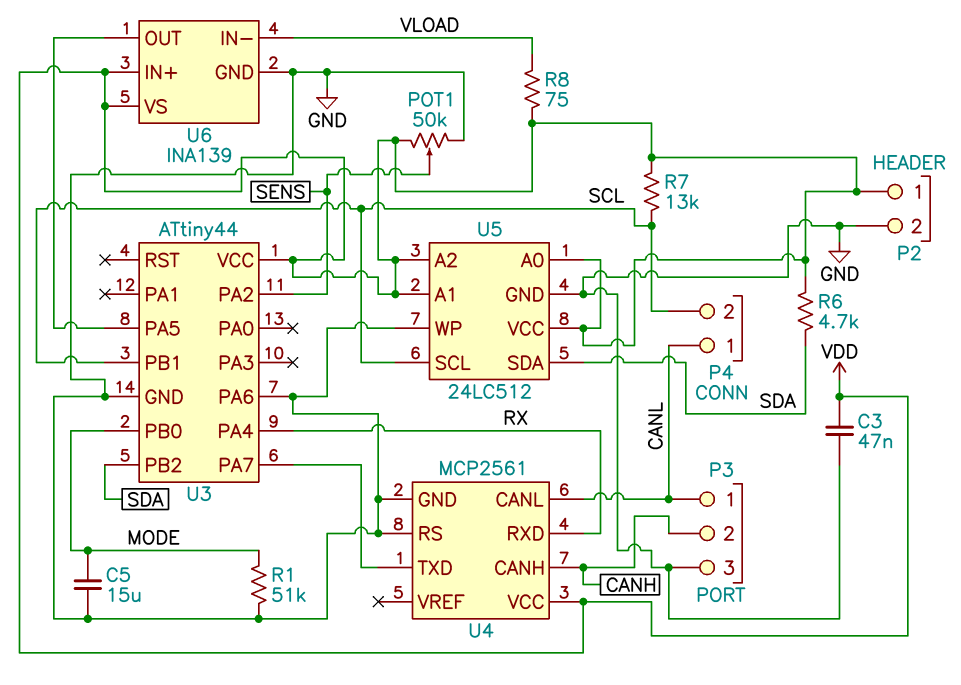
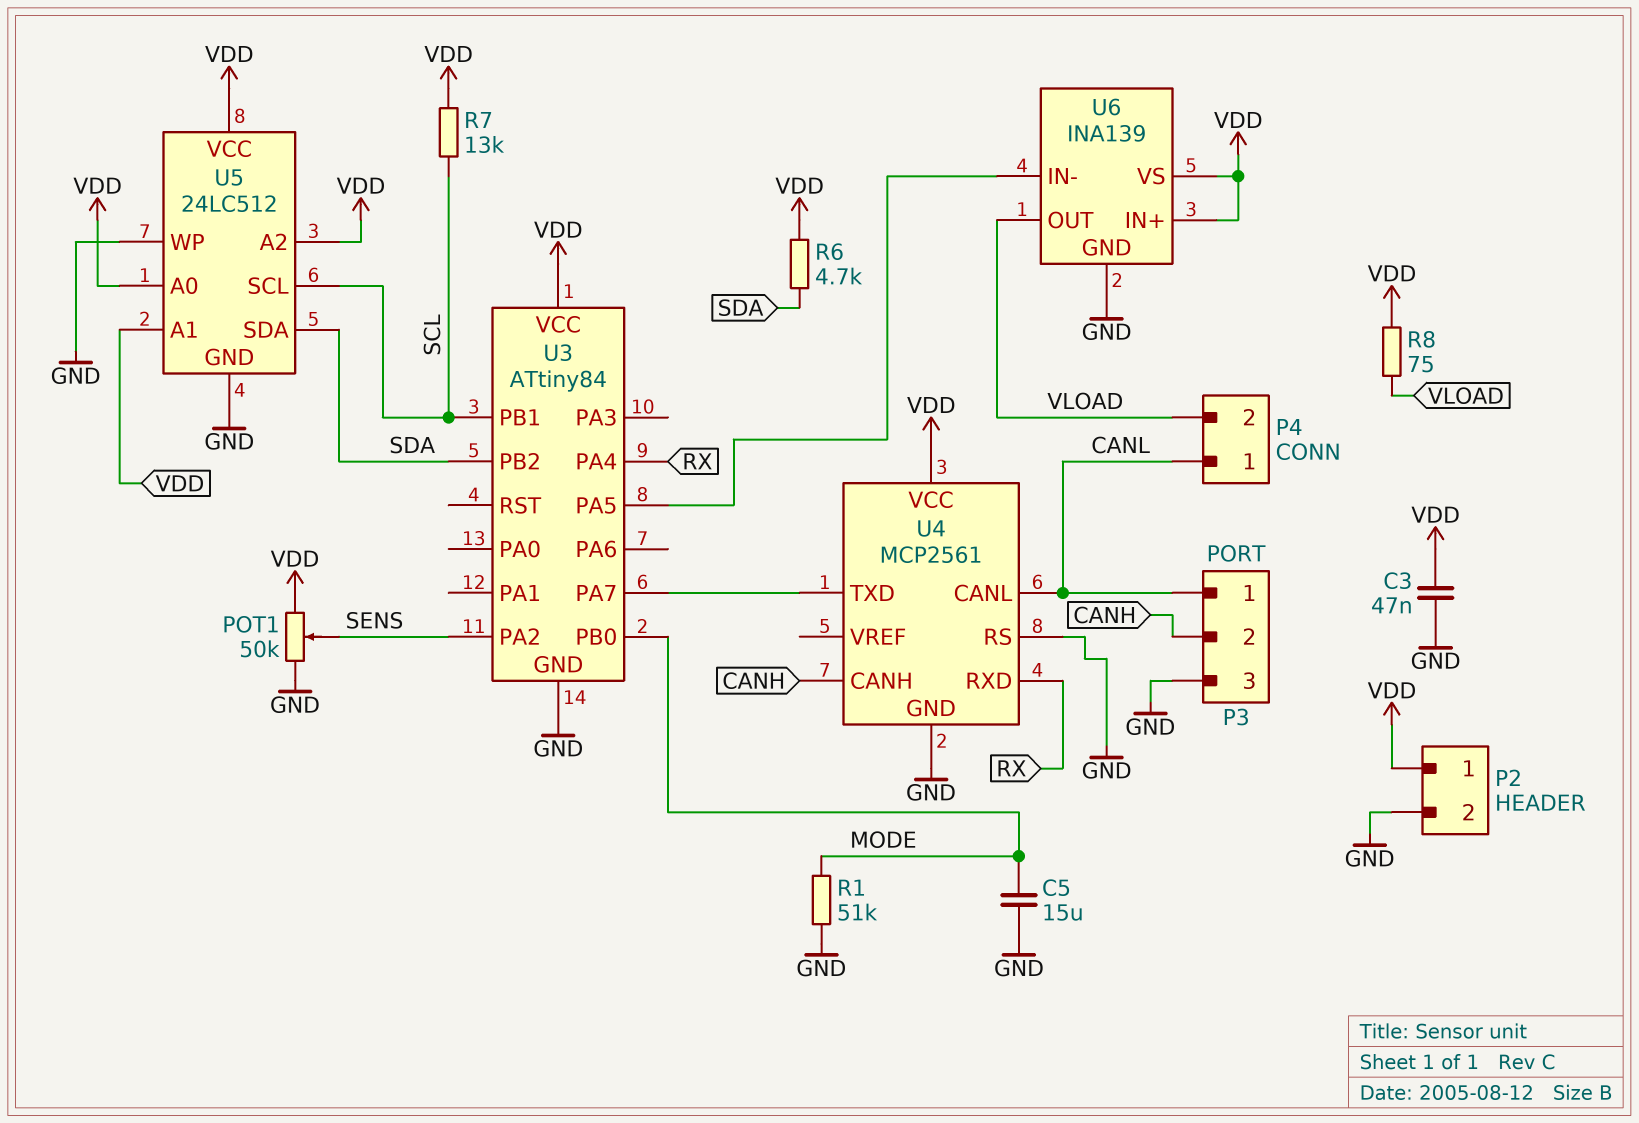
P4 pin 2: SCL -> VLOAD
U3: ATtiny44 -> ATtiny84
U3 pin PA6: GND -> none
U6 pin IN-: VLOAD -> U3/PA5
U6 pin OUT: U3/PA5 -> VLOAD

